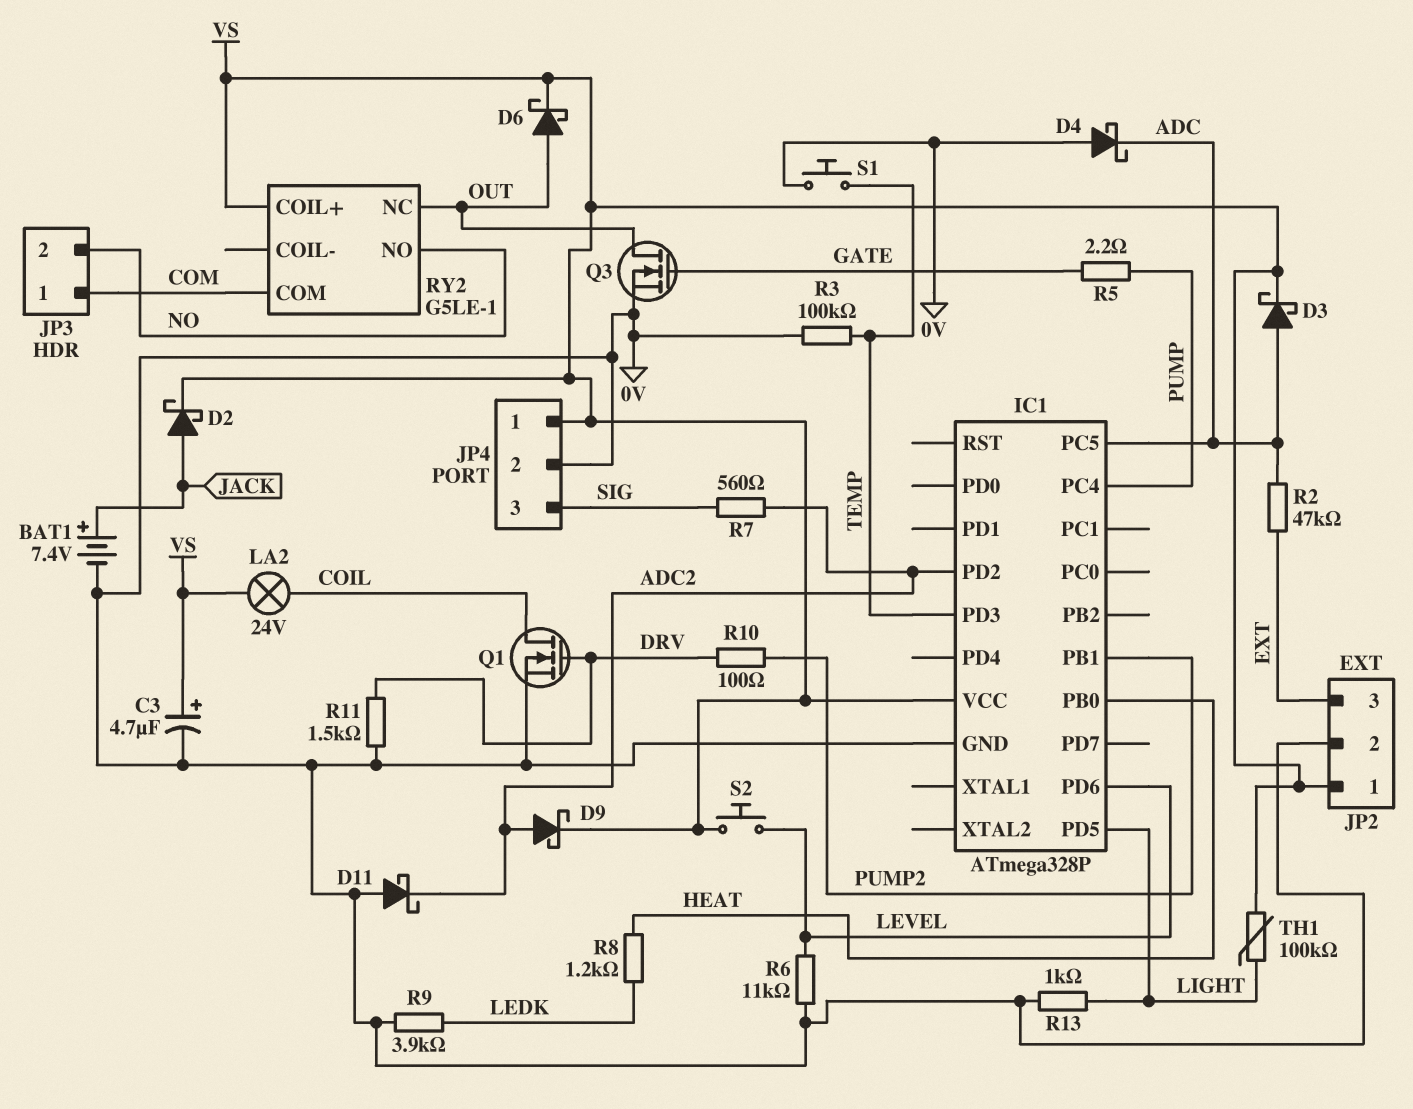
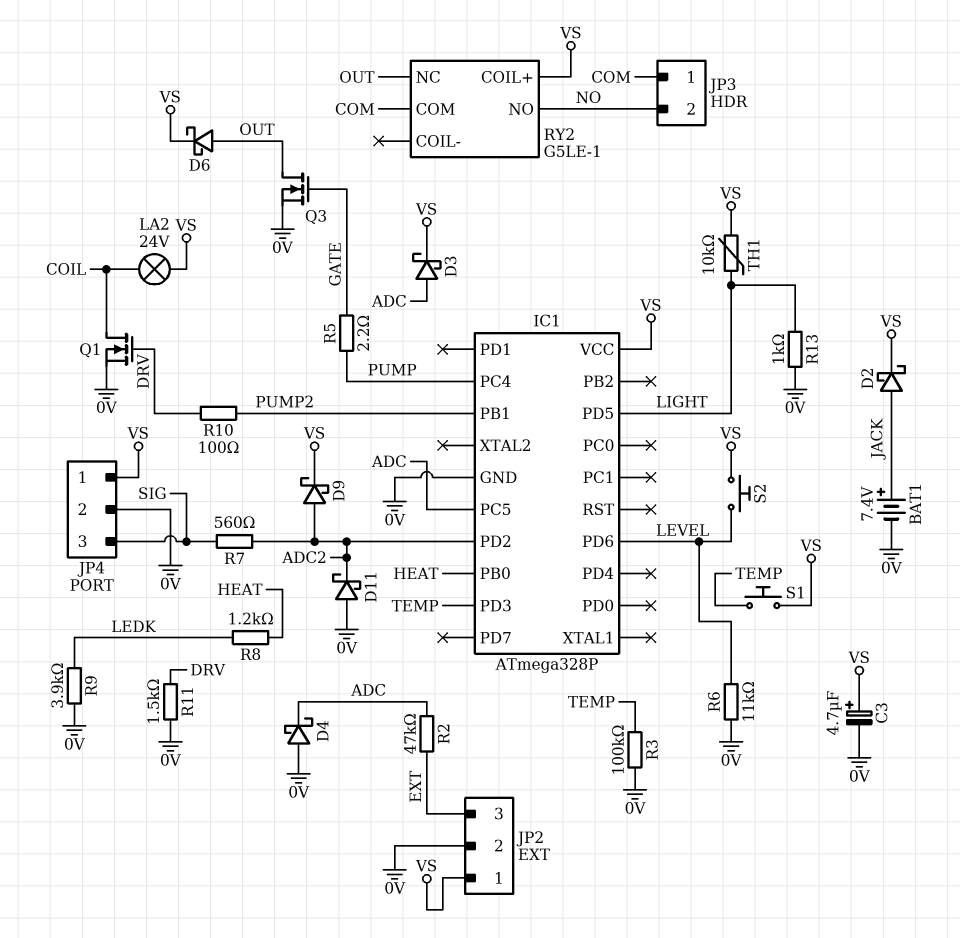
S1: button (0V, TEMP) -> button (TEMP, VS)
TH1: 100k (LIGHT, VS) -> 10k (LIGHT, VS)

